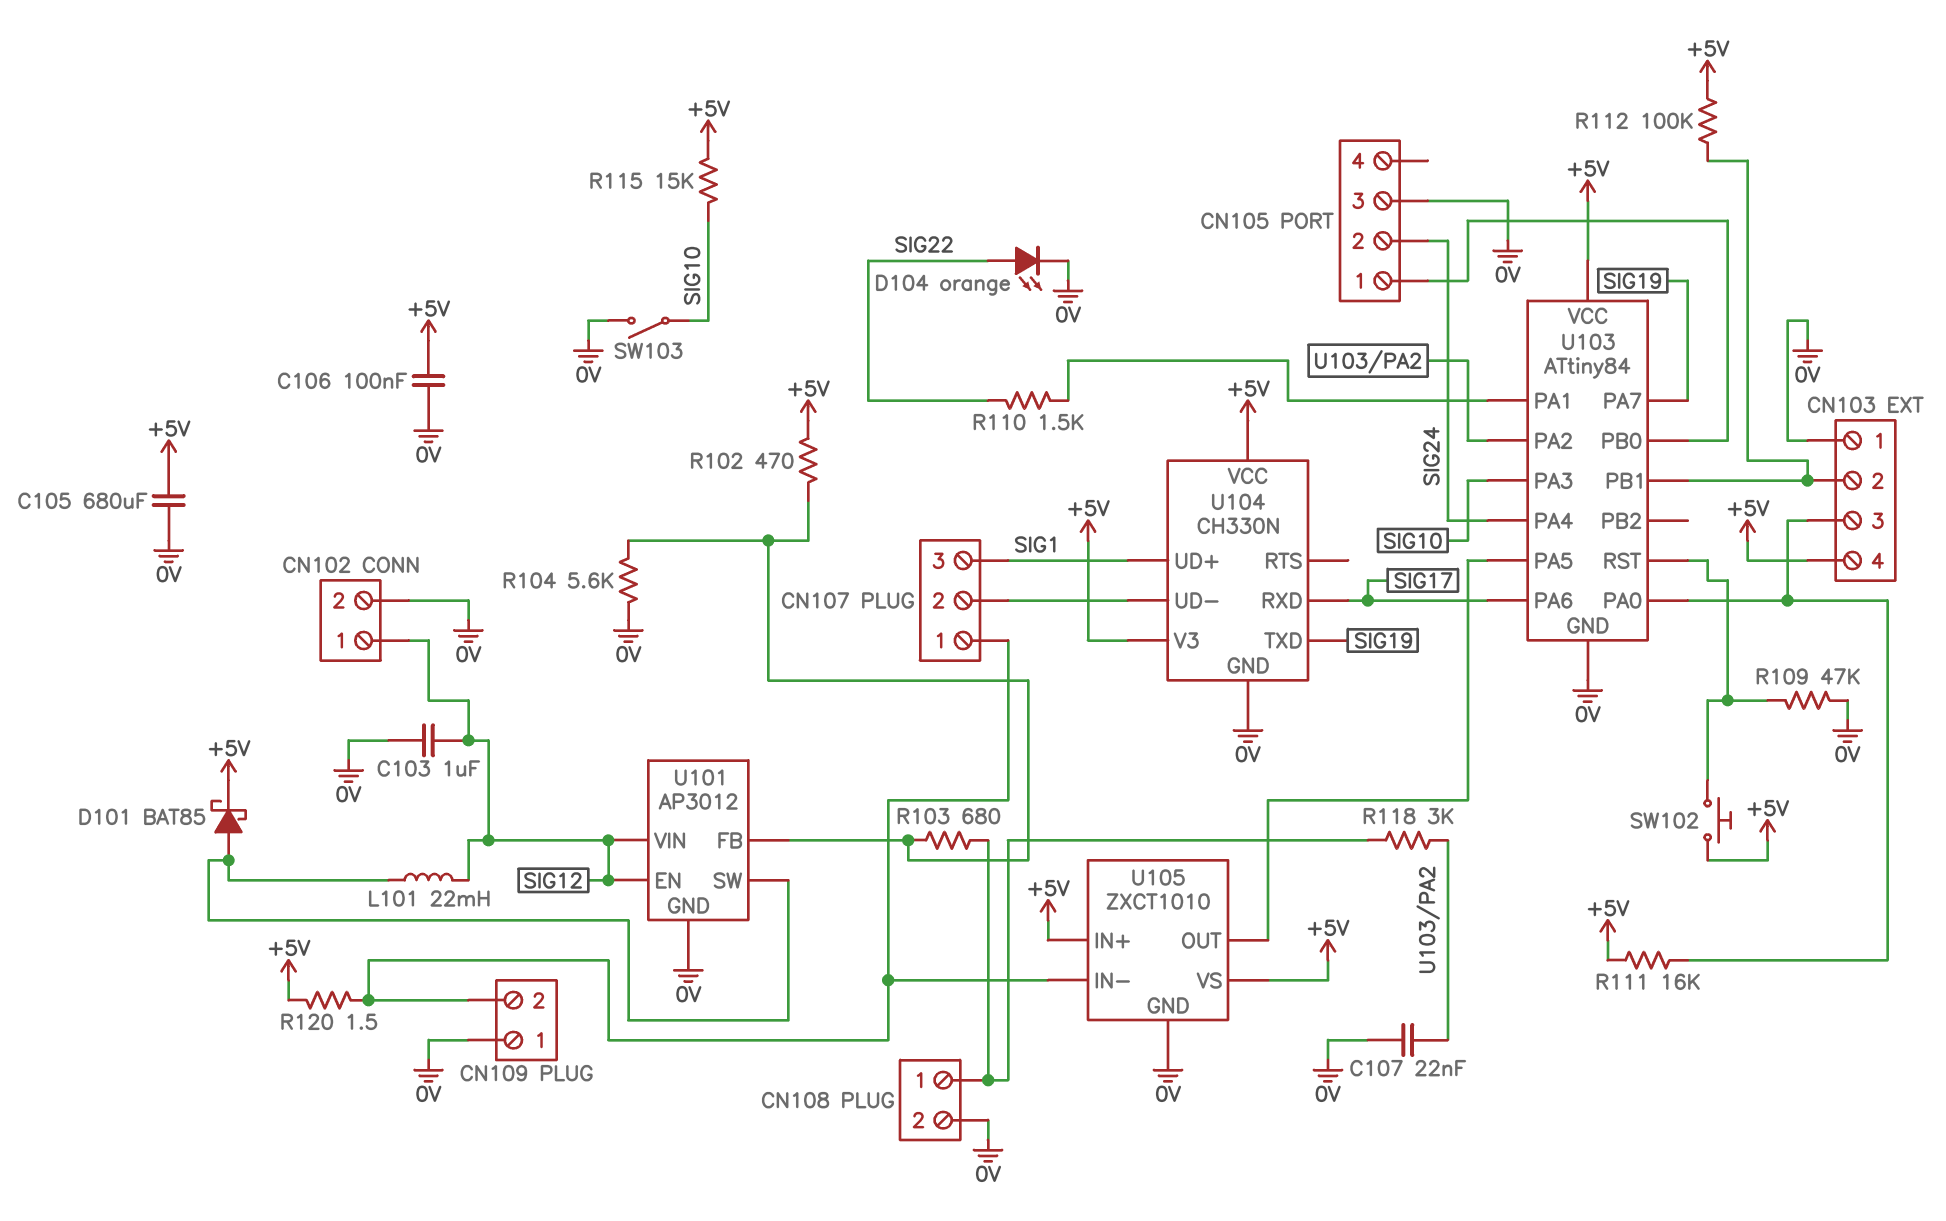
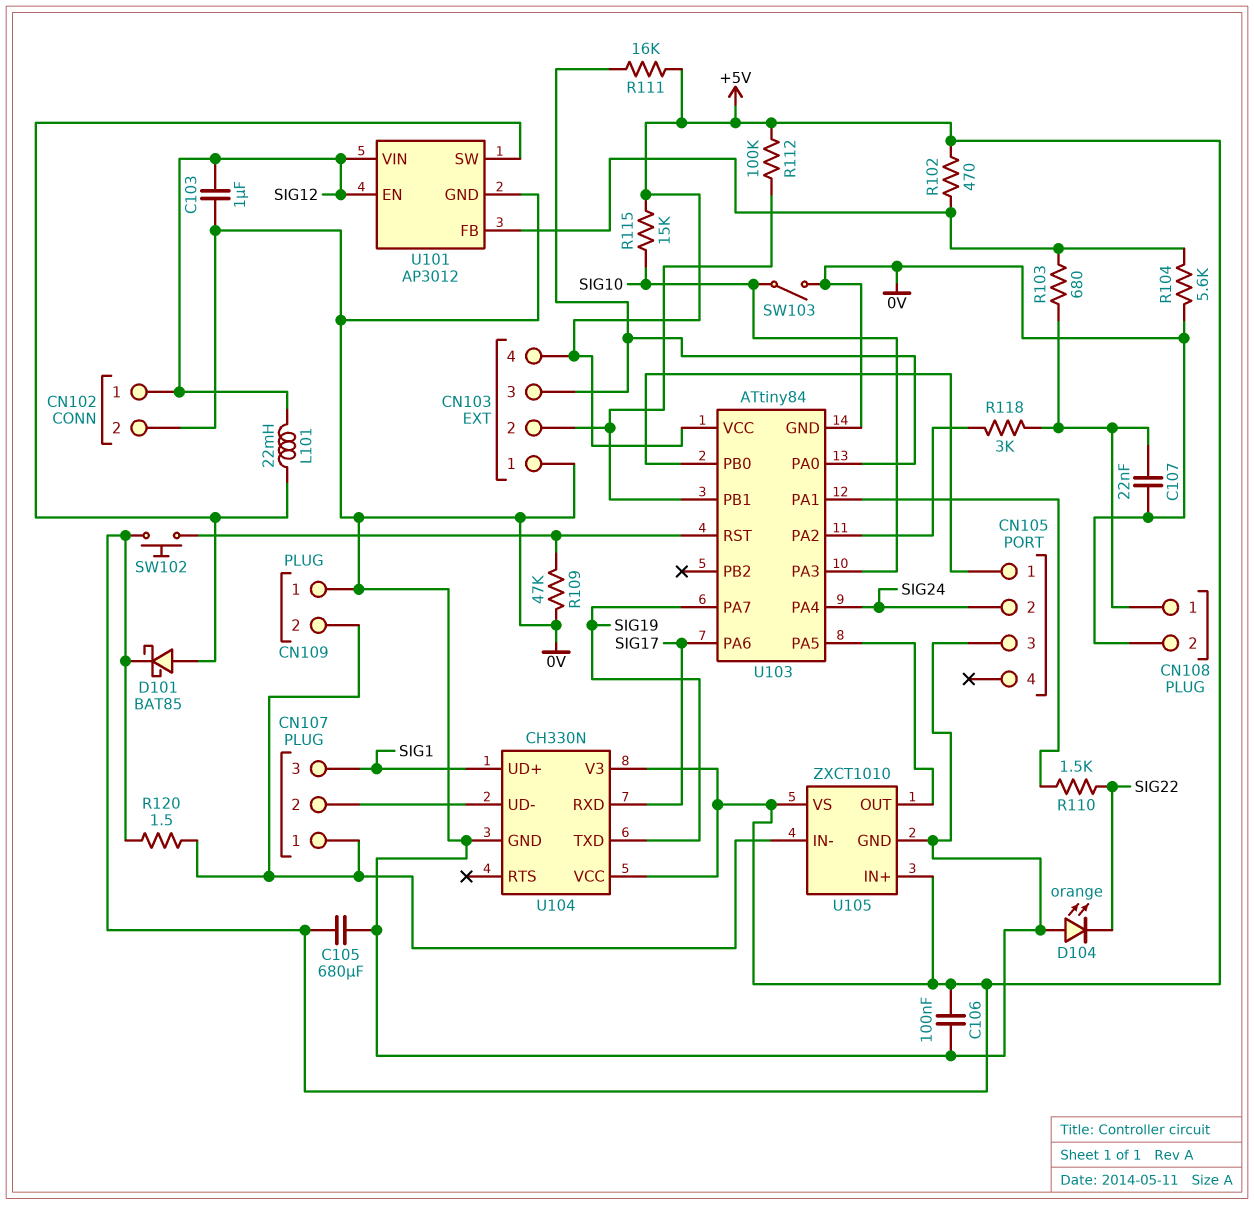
C107: 22nF (0V, U103/PA2) -> 22nF (0V, CN108/1)
D104: LED orange (A SIG22, K 0V) -> LED orange (A 0V, K SIG22)

